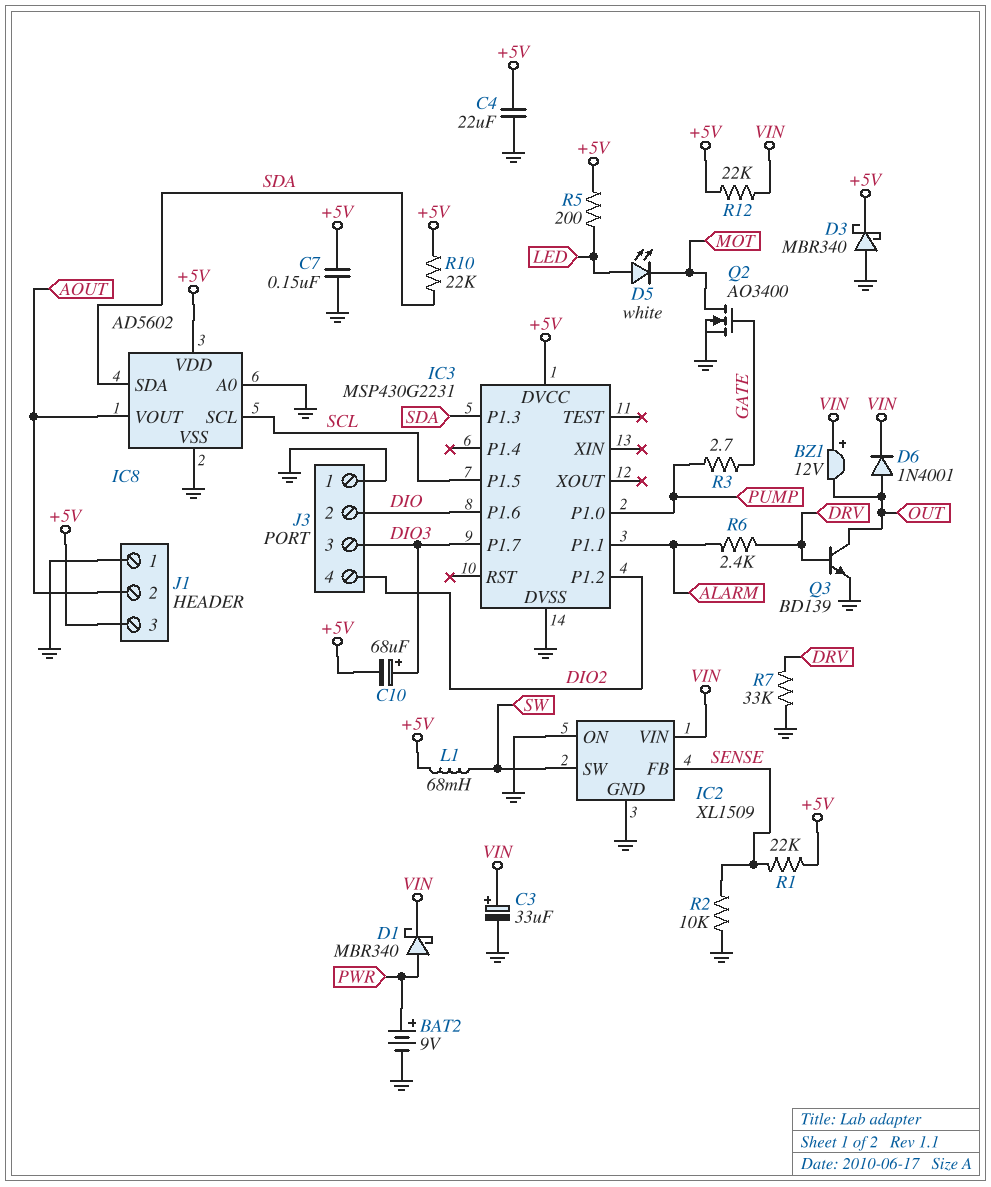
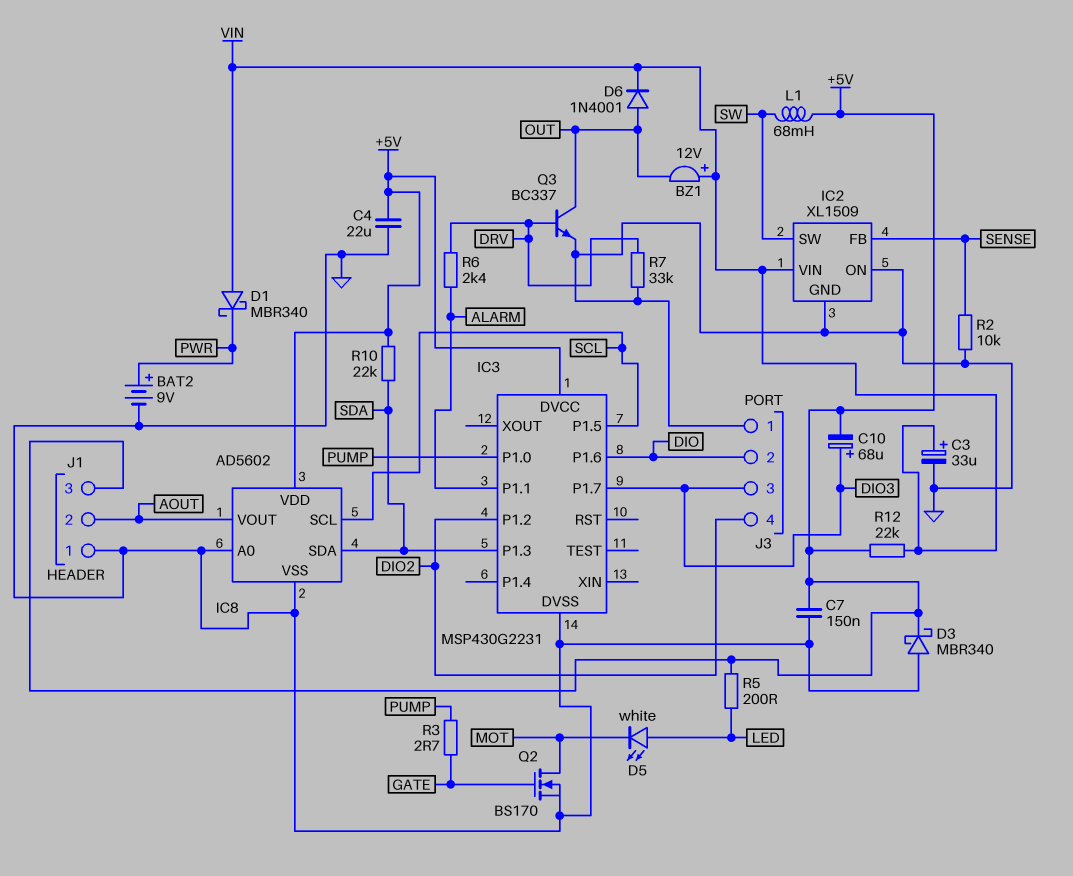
D1: schottky MBR340 (A PWR, K VIN) -> schottky MBR340 (A VIN, K PWR)
Q2: NMOS AO3400 (G GATE, D MOT, S GND) -> NMOS BS170 (G GATE, D MOT, S GND)
Q3: NPN BD139 (B DRV, C OUT, E GND) -> NPN BC337 (B DRV, C OUT, E GND)
R1: 22k (+5V, SENSE) -> none

